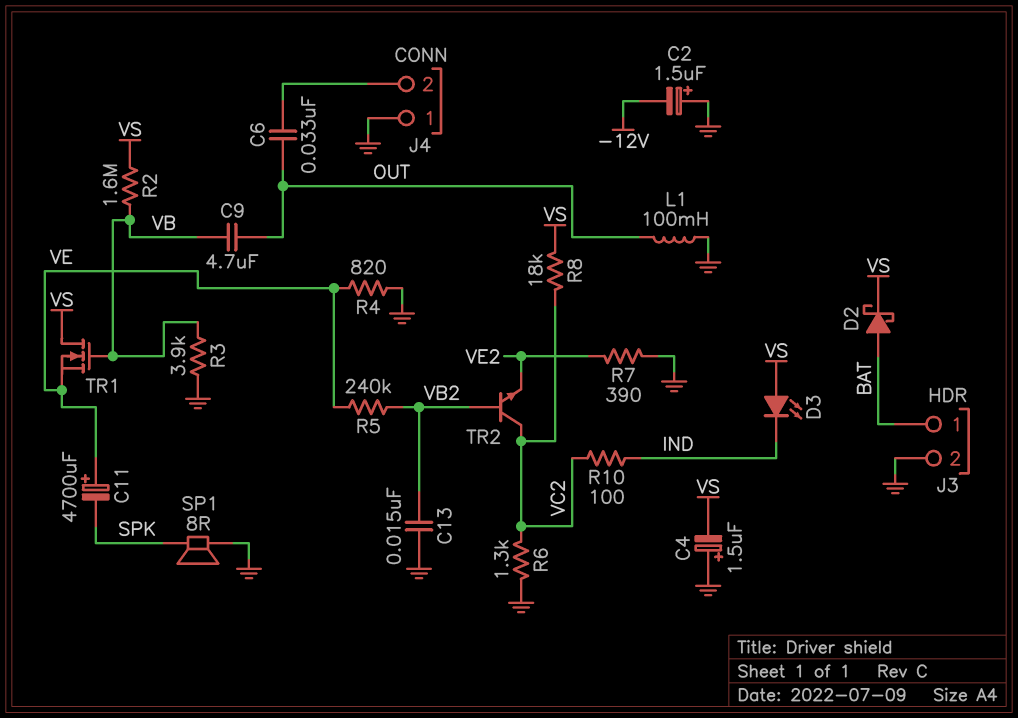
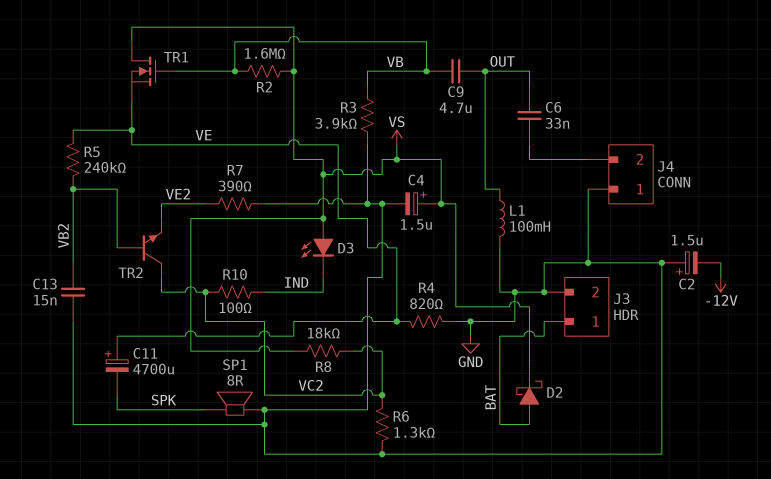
C4: 1.5uF (plus GND, minus VS) -> 1.5uF (plus VS, minus GND)

